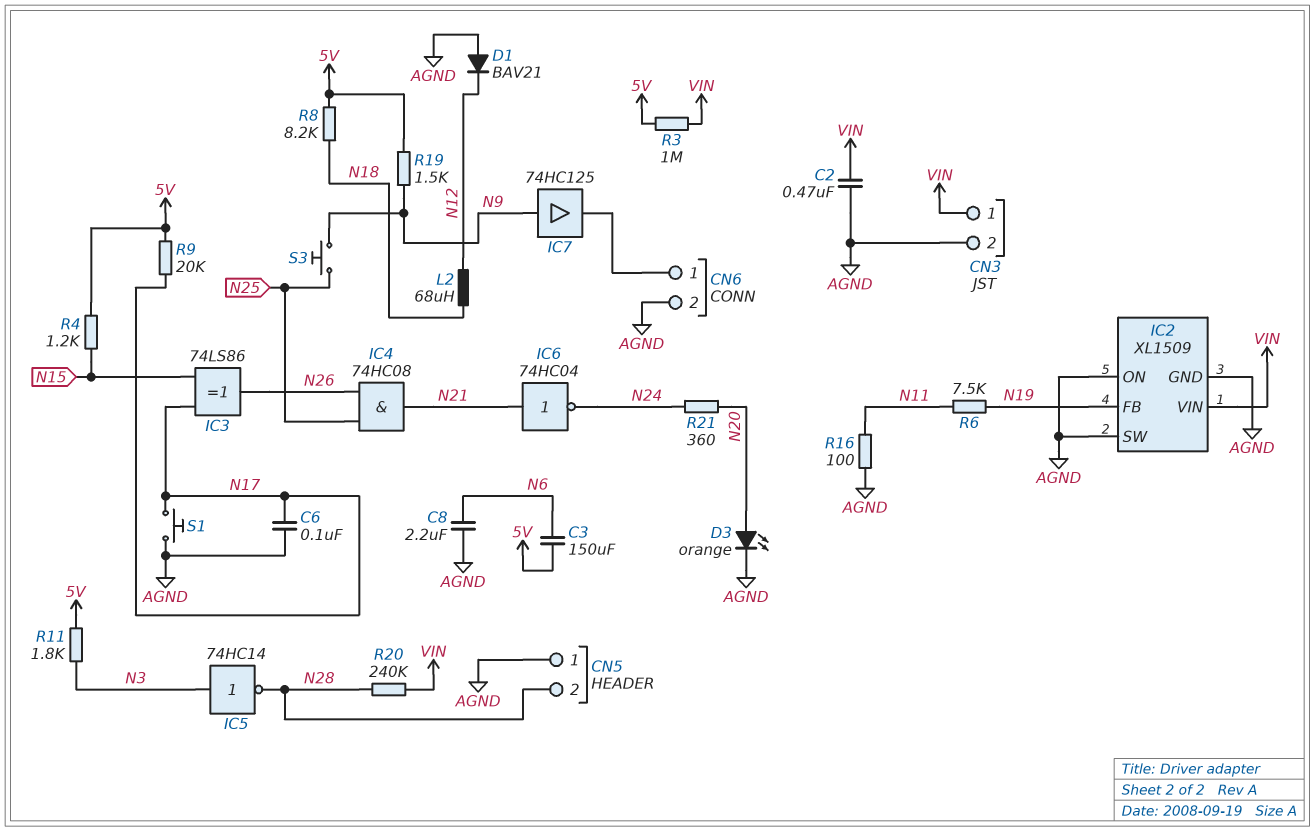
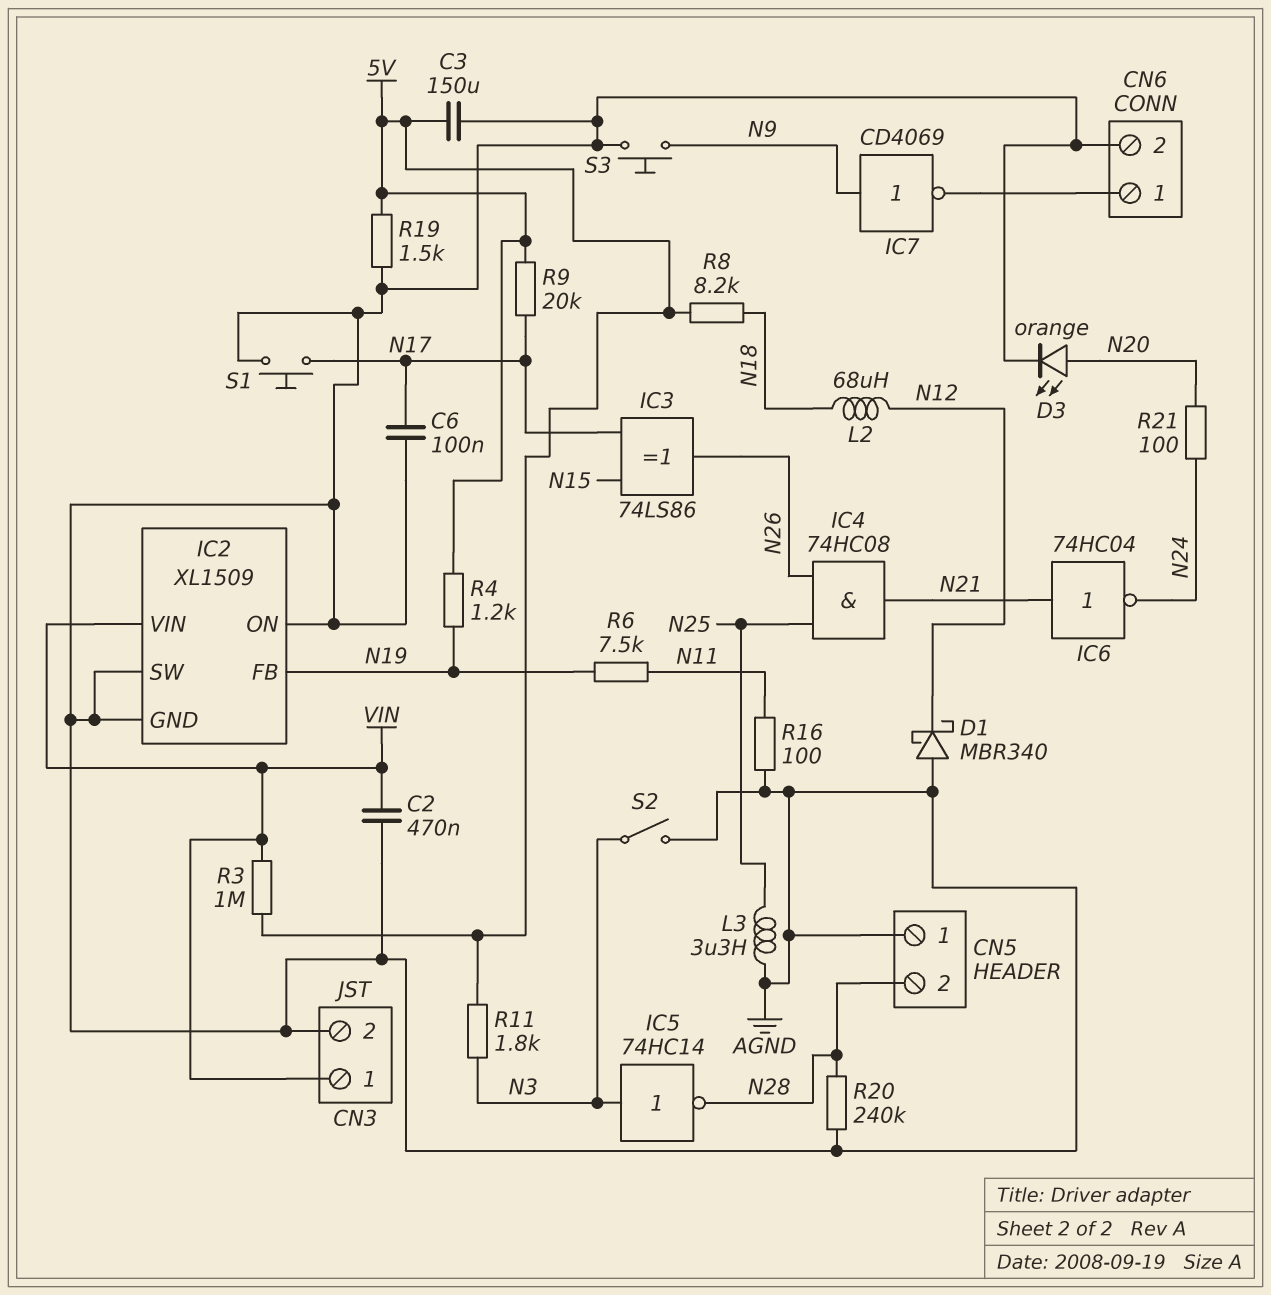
C3: 150uF (5V, N6) -> 150uF (5V, AGND)
C8: 2.2uF (AGND, N6) -> none
D1: diode BAV21 (A AGND, K N12) -> schottky MBR340 (A AGND, K N12)
IC7: buffer 74HC125 (in N9, out CN6/1) -> NOT CD4069 (in N9, out CN6/1)
L3: none -> 3.3uH (AGND, N25)
R4: 1.2k (5V, N15) -> 1.2k (5V, N19)
R19: 1.5k (5V, N9) -> 1.5k (5V, AGND)
R20: 240k (N28, VIN) -> 240k (AGND, N28)
R21: 360 (N20, N24) -> 100 (N20, N24)
S2: none -> switch (AGND, N3)
S3: button (N9, N25) -> button (AGND, N9)

